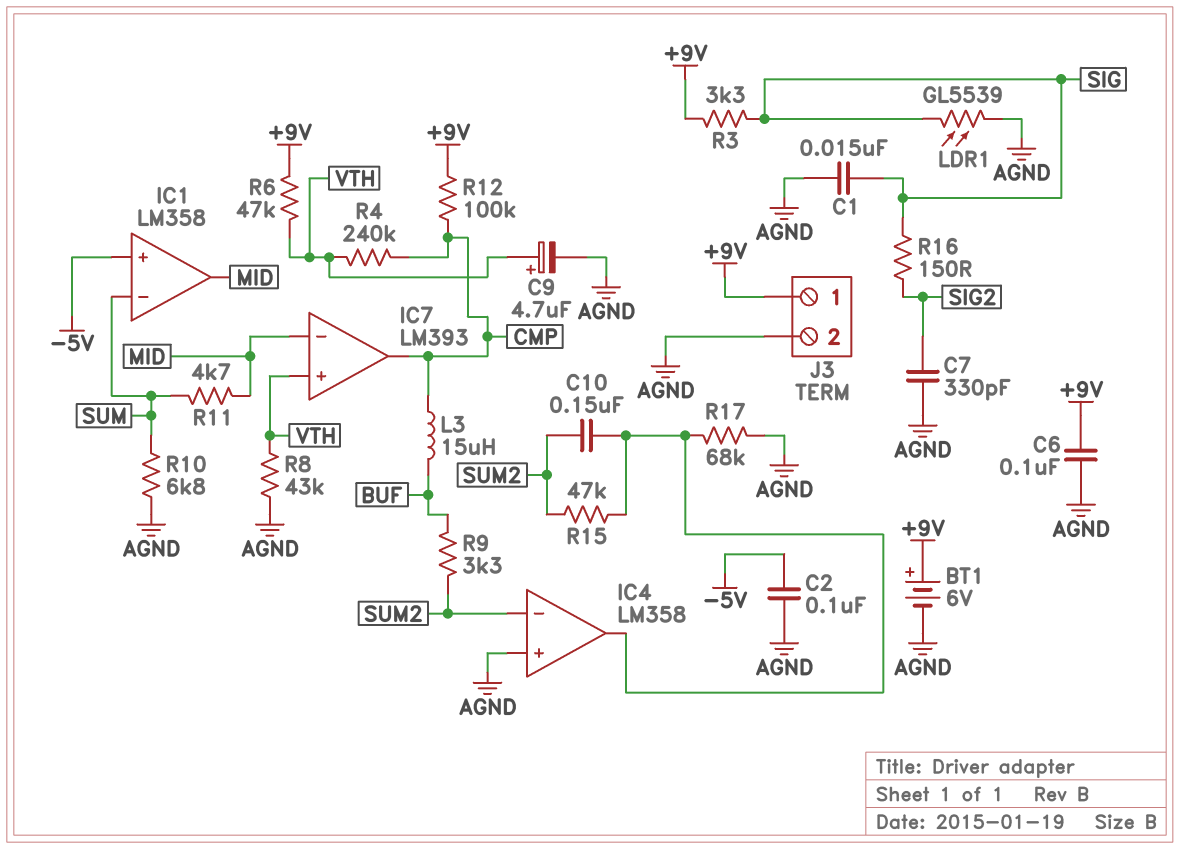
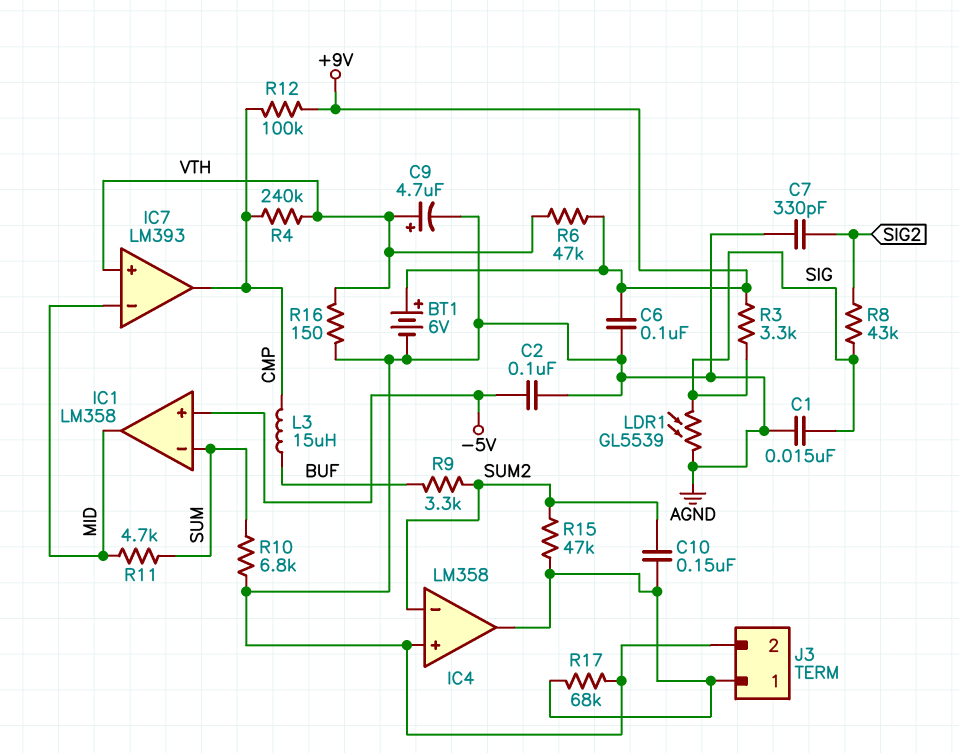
J3 pin 1: +9V -> IC4/out
R8: 43k (AGND, VTH) -> 43k (SIG, SIG2)
R16: 150 (SIG, SIG2) -> 150 (AGND, VTH)

